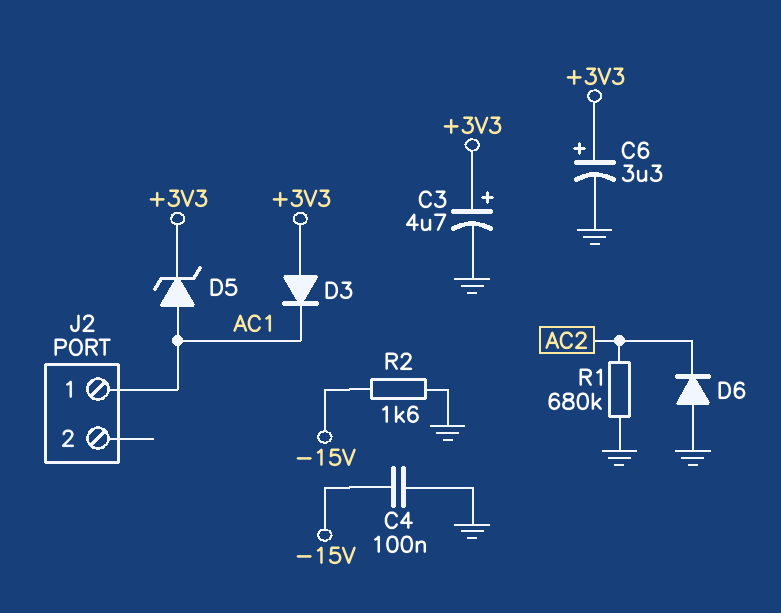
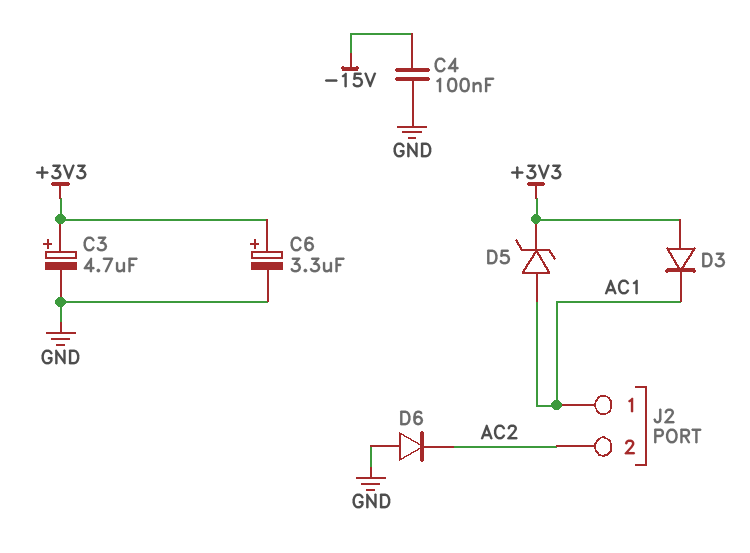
J2 pin 2: none -> AC2
R1: 680k (AC2, GND) -> none
R2: 1.6k (-15V, GND) -> none

